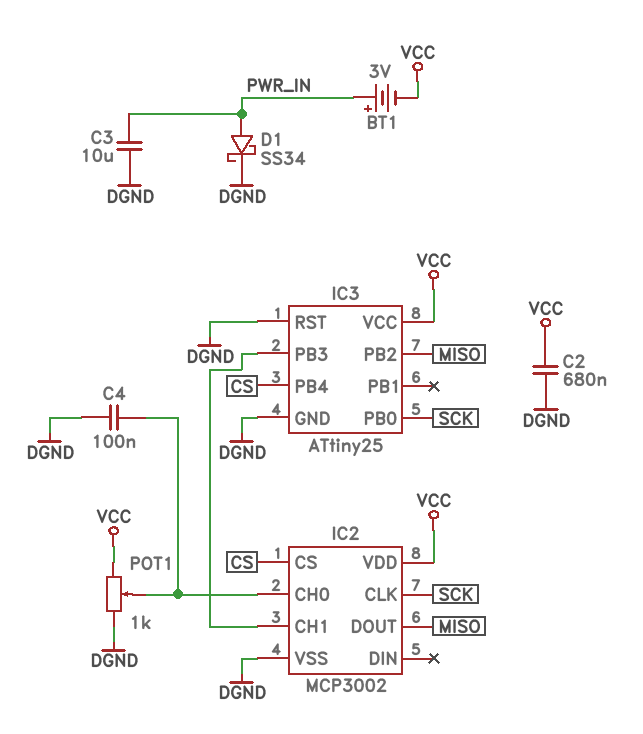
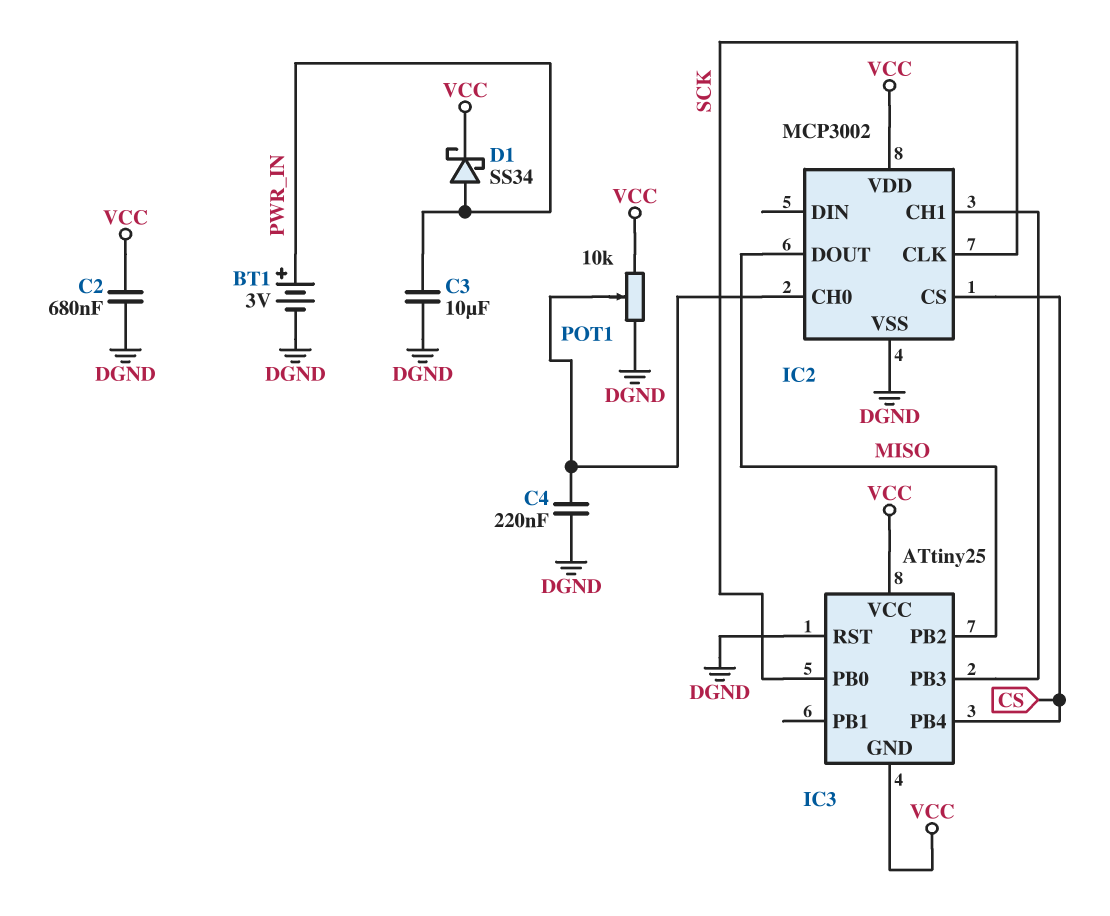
BT1: 3V (plus PWR_IN, minus VCC) -> 3V (plus PWR_IN, minus DGND)
C4: 100nF (DGND, IC2/CH0) -> 220nF (DGND, IC2/CH0)
D1: schottky SS34 (A PWR_IN, K DGND) -> schottky SS34 (A PWR_IN, K VCC)
IC3 pin GND: DGND -> VCC
POT1: 1k (DGND, VCC, wiper IC2/CH0) -> 10k (DGND, VCC, wiper IC2/CH0)

